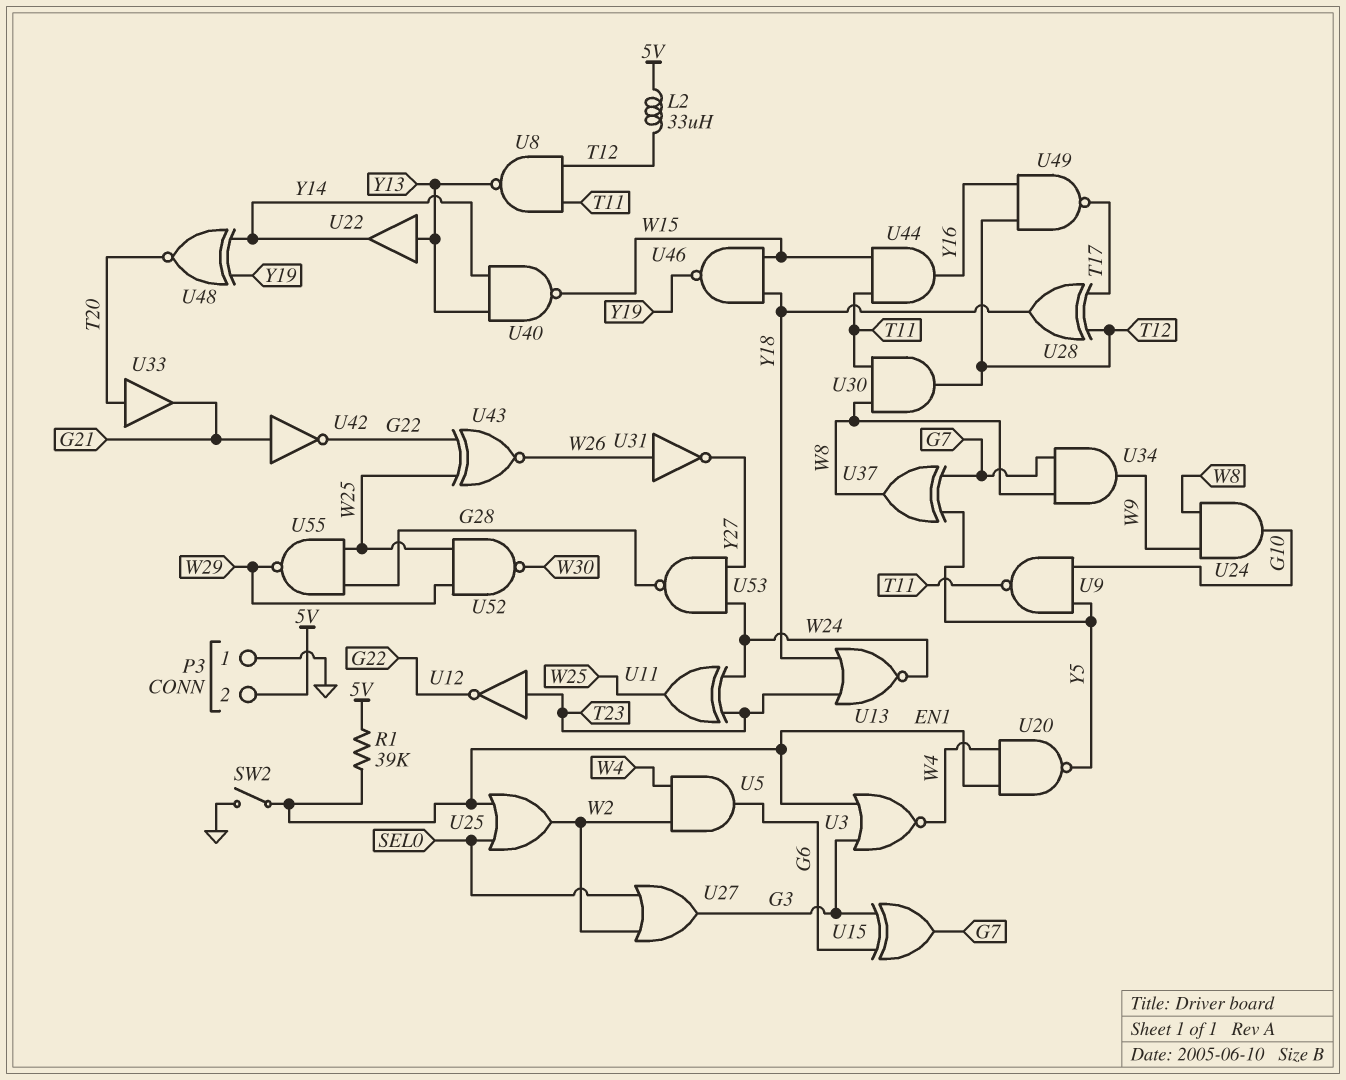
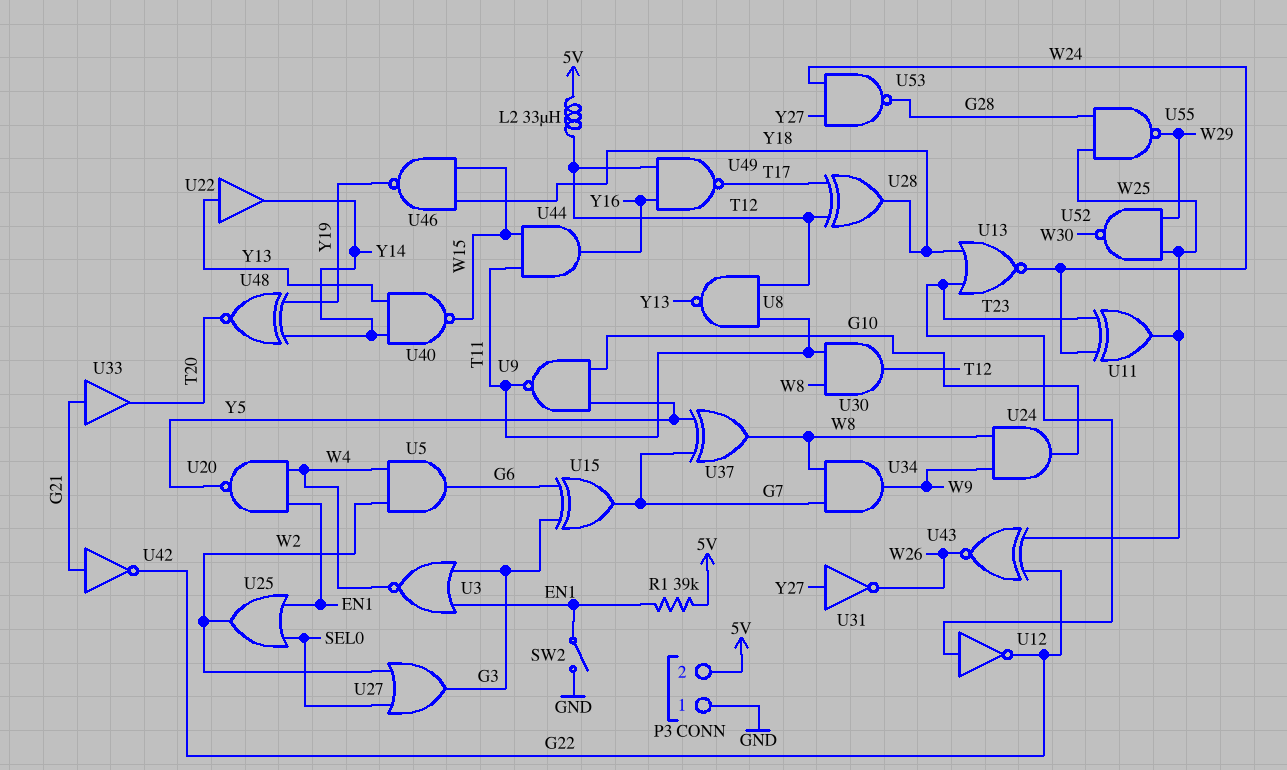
U31: NOT (in W26, out Y27) -> NOT (in Y27, out W26)
U33: buffer (in T20, out G21) -> buffer (in G21, out T20)

